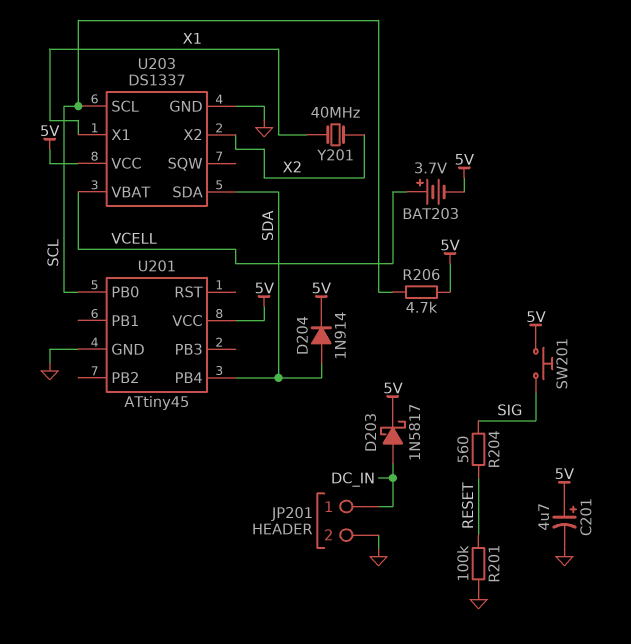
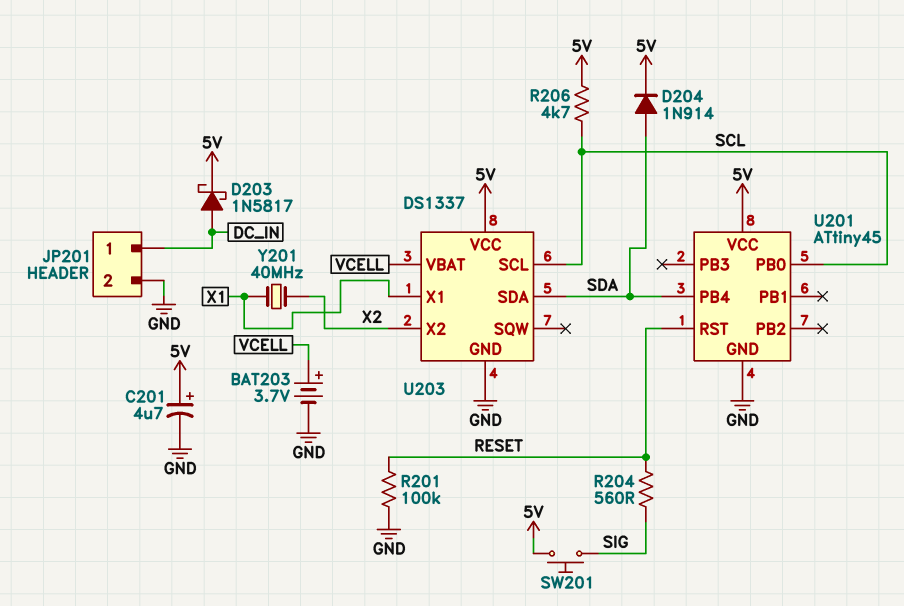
BAT203: 3.7V (plus VCELL, minus 5V) -> 3.7V (plus VCELL, minus GND)
U201 pin RST: none -> RESET

